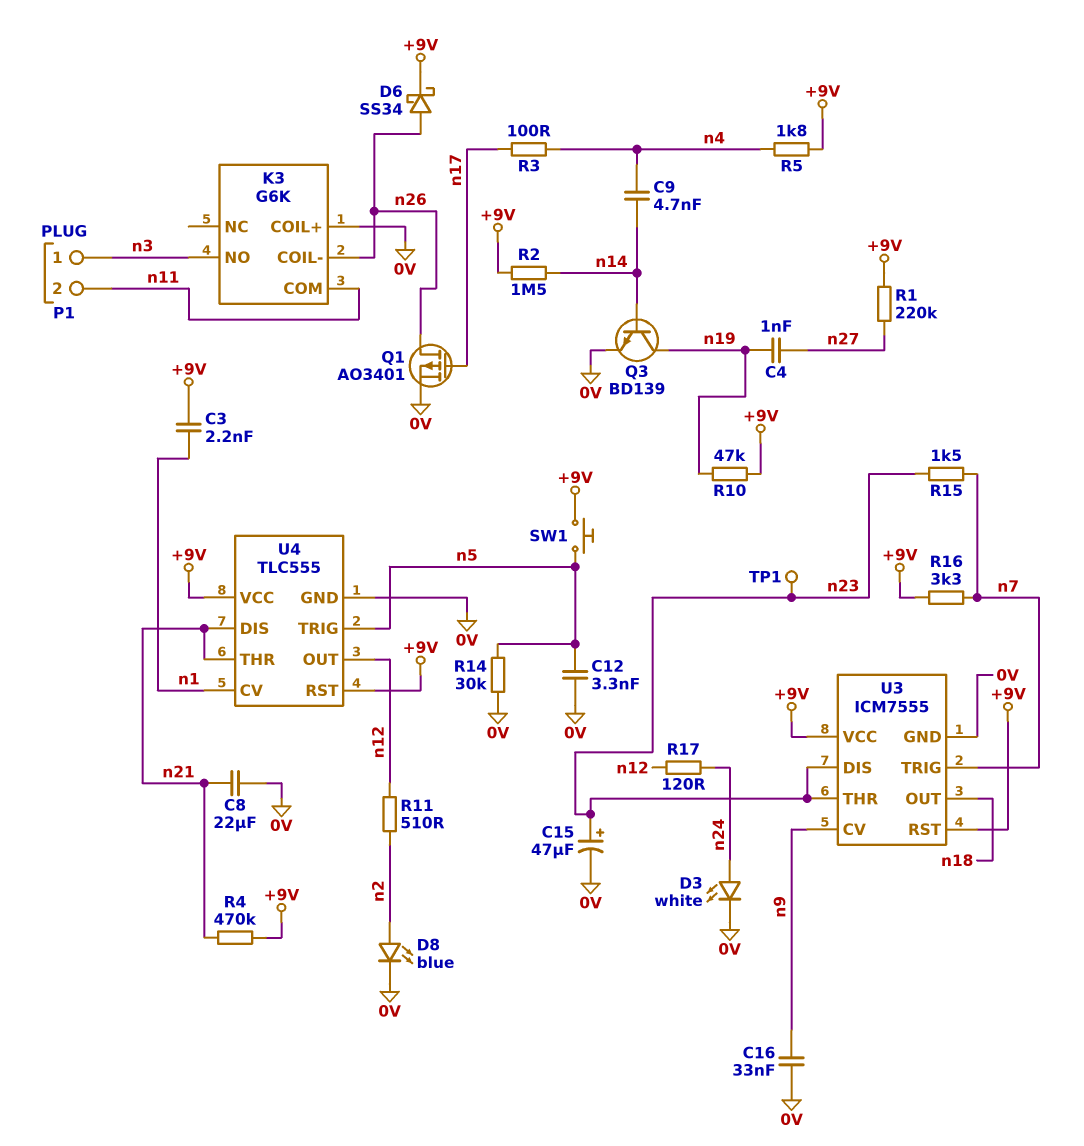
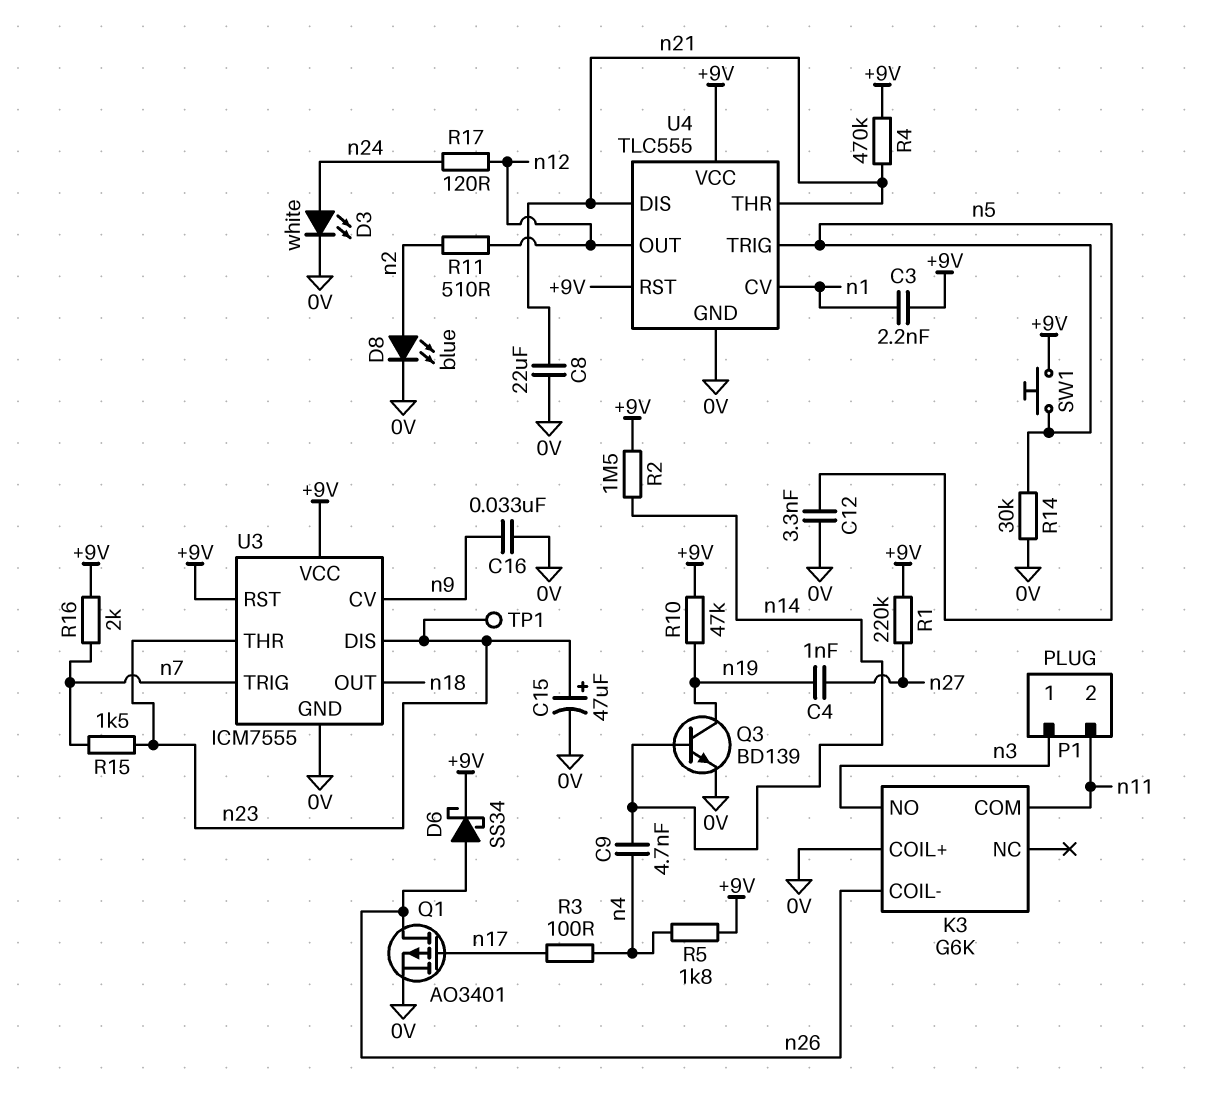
R16: 3.3k (+9V, n7) -> 2k (+9V, n7)

